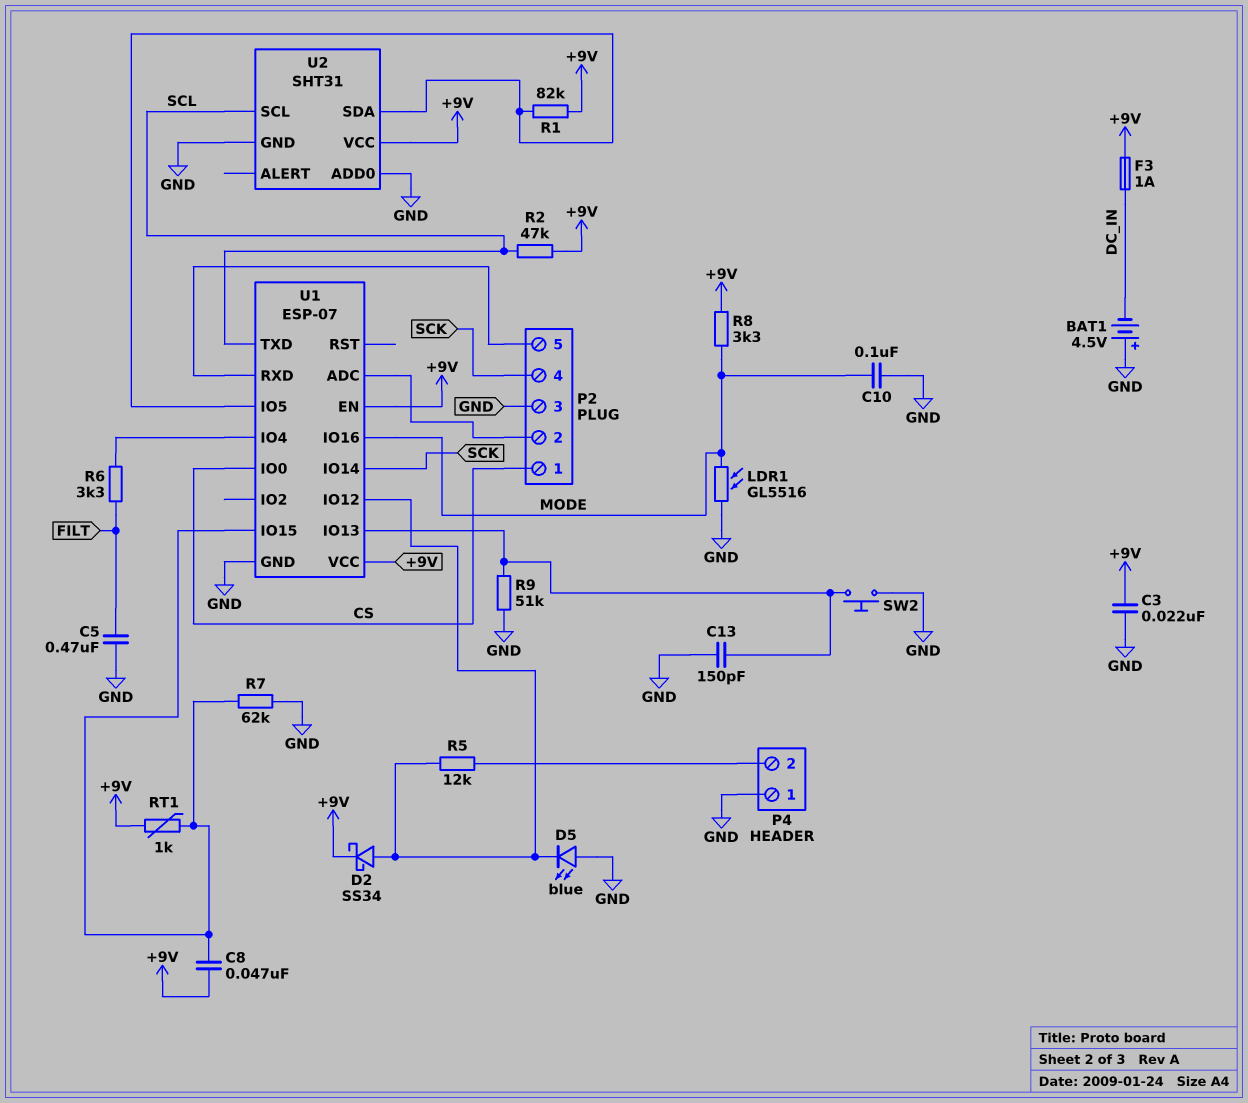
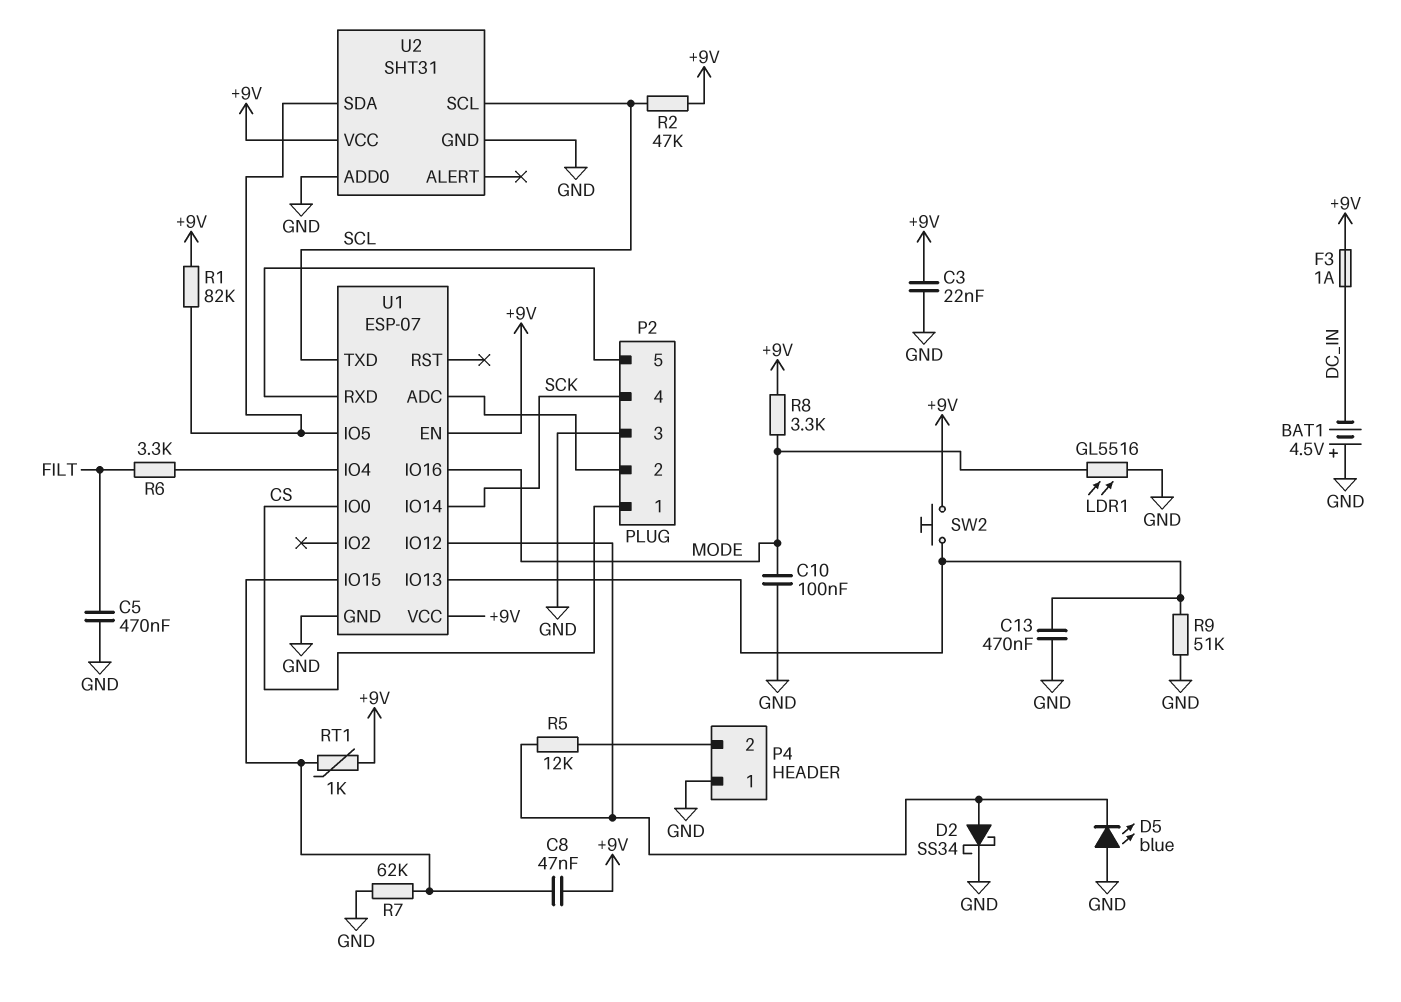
C13: 150pF (GND, U1/IO13) -> 470nF (GND, U1/IO13)
D2: schottky SS34 (A U1/IO12, K +9V) -> schottky SS34 (A U1/IO12, K GND)
SW2: button (GND, U1/IO13) -> button (+9V, U1/IO13)

